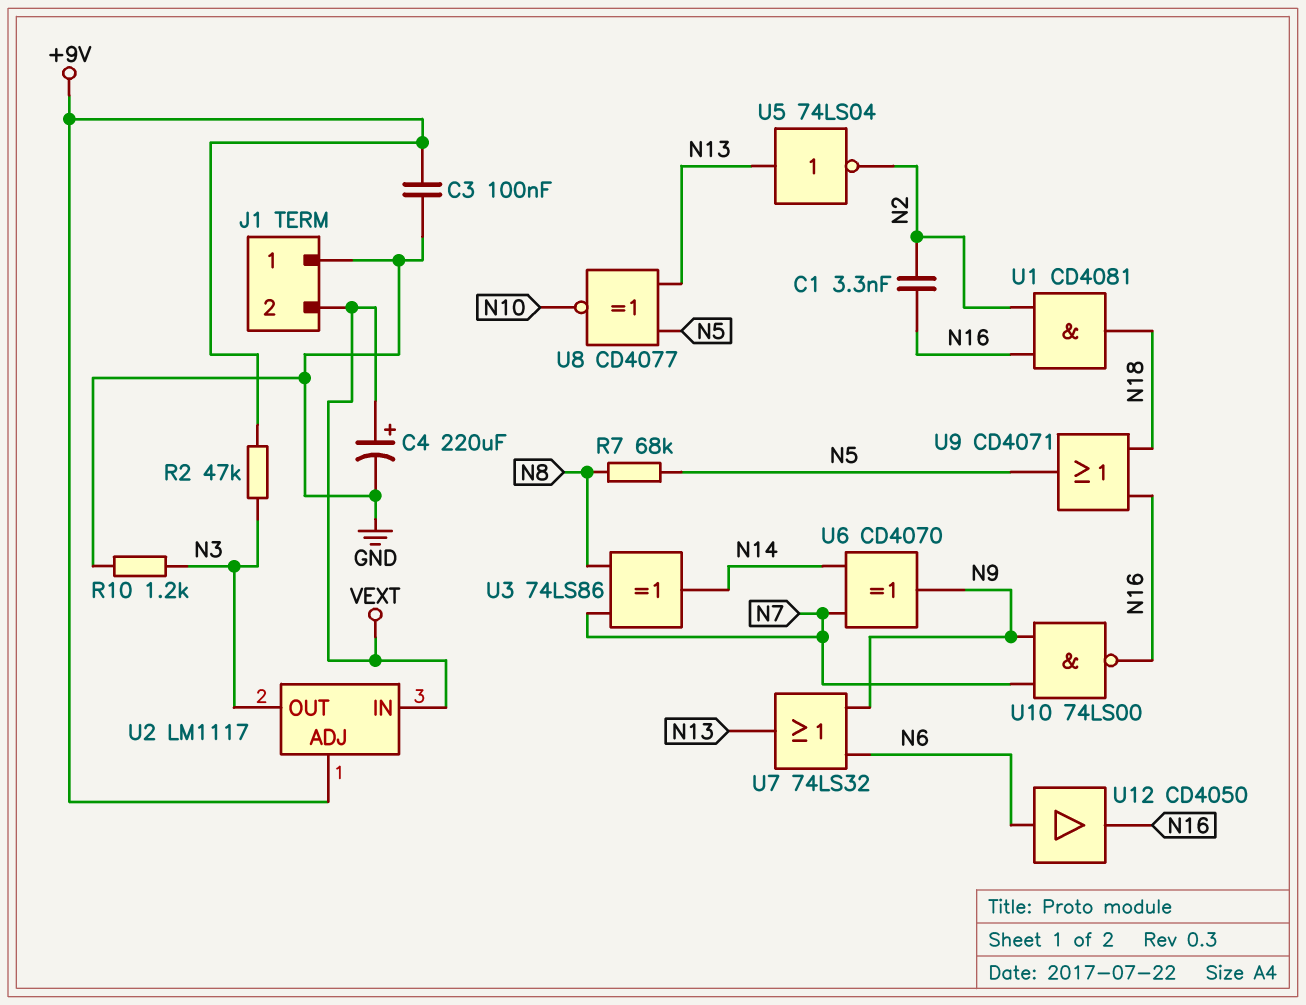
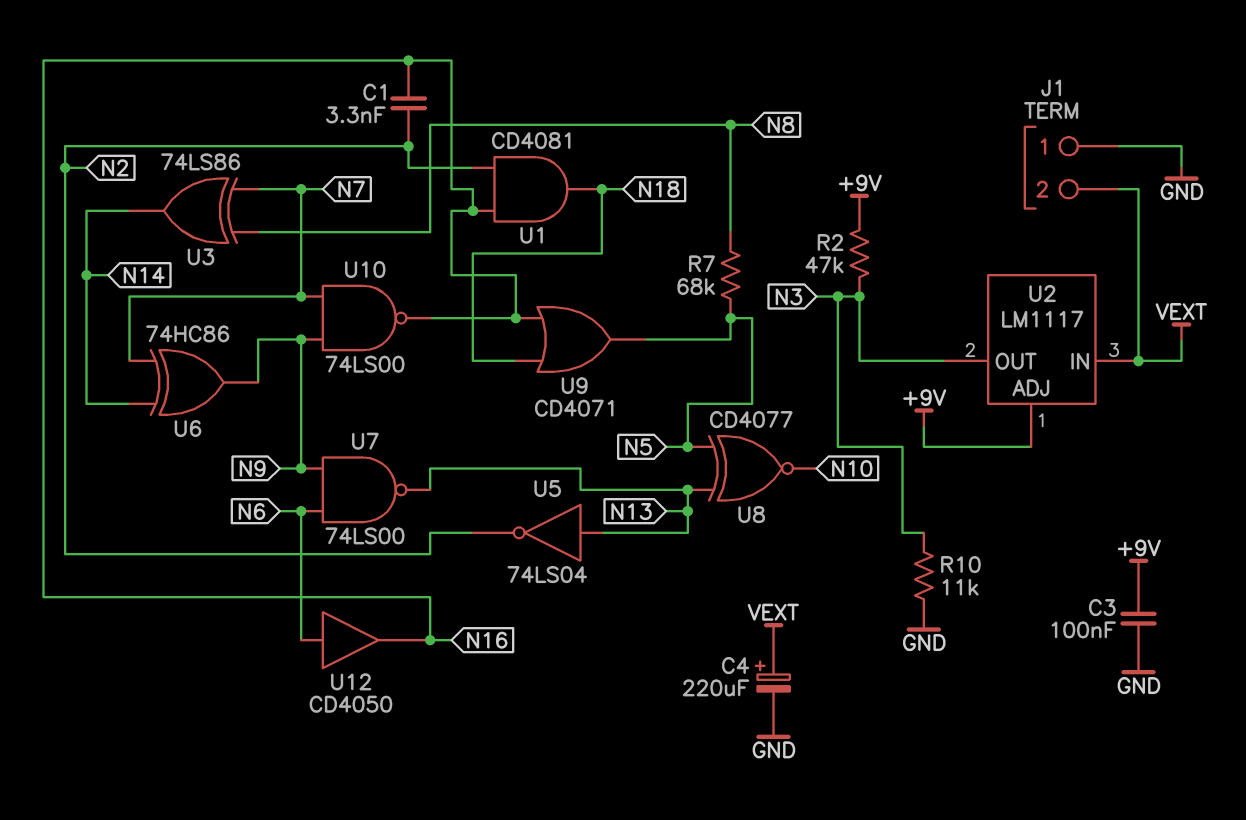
R10: 1.2k (GND, N3) -> 11k (GND, N3)
U6: XOR CD4070 (in N7, in N14, out N9) -> XOR 74HC86 (in N7, in N14, out N9)
U7: OR 74LS32 (in N6, in N9, out N13) -> NAND 74LS00 (in N6, in N9, out N13)

